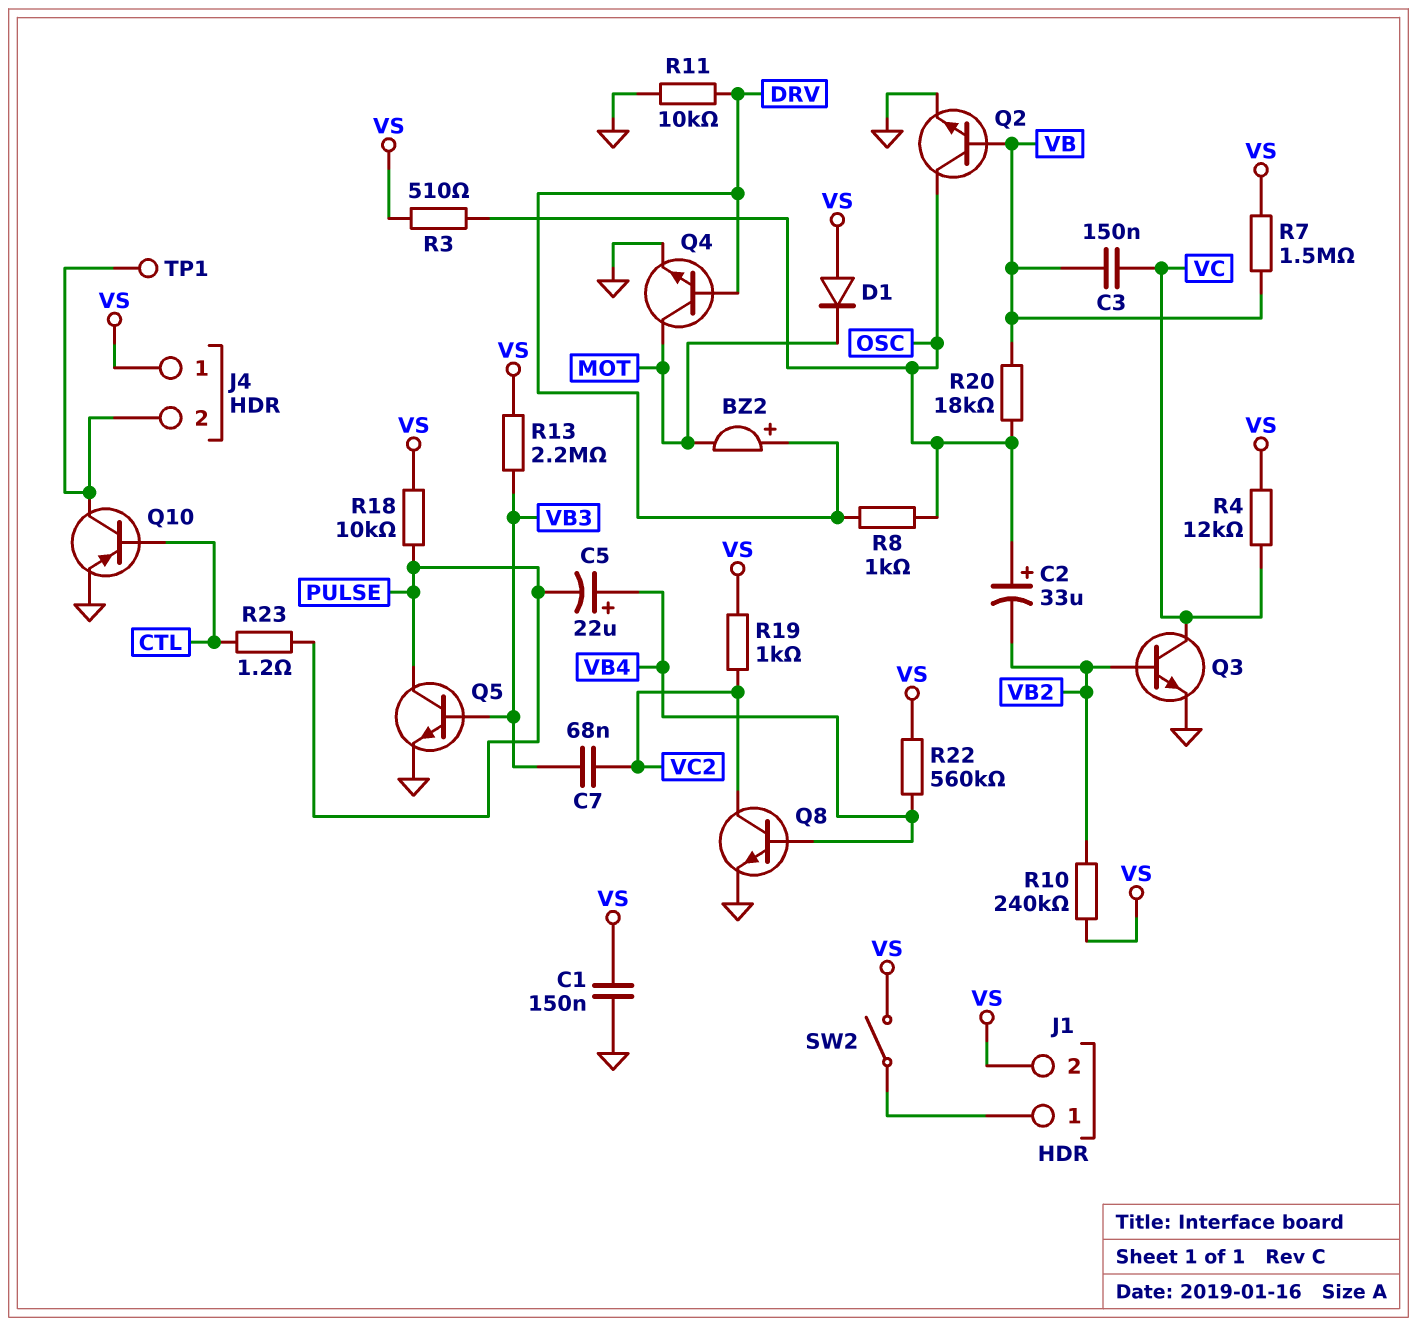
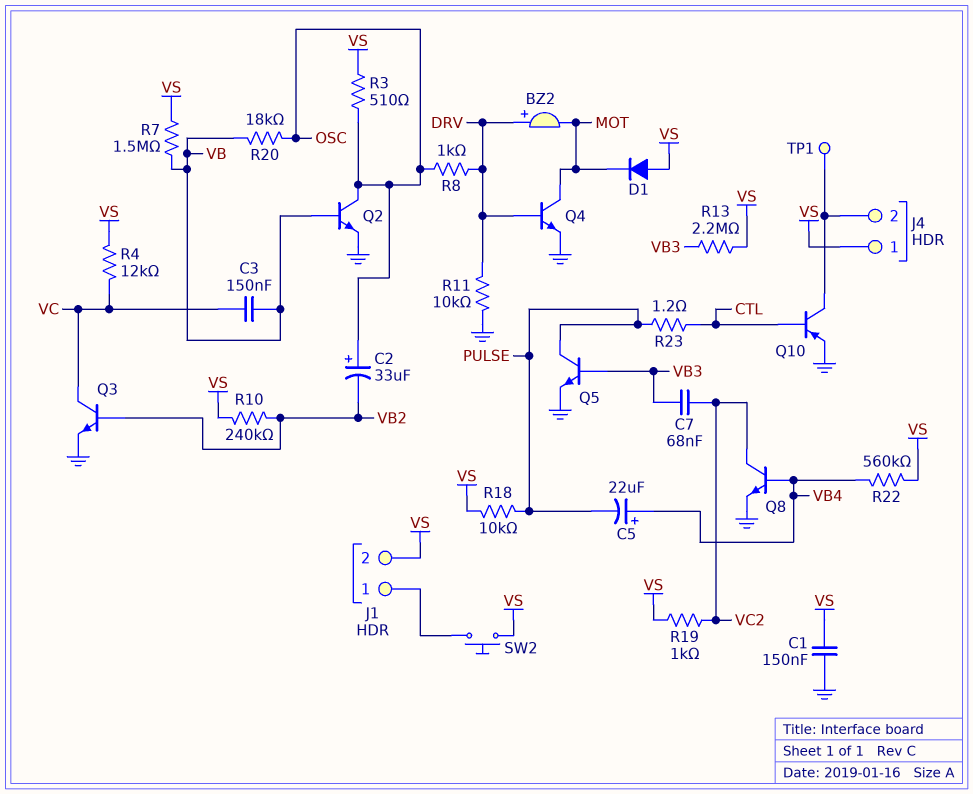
SW2: switch (J1/1, VS) -> button (J1/1, VS)

